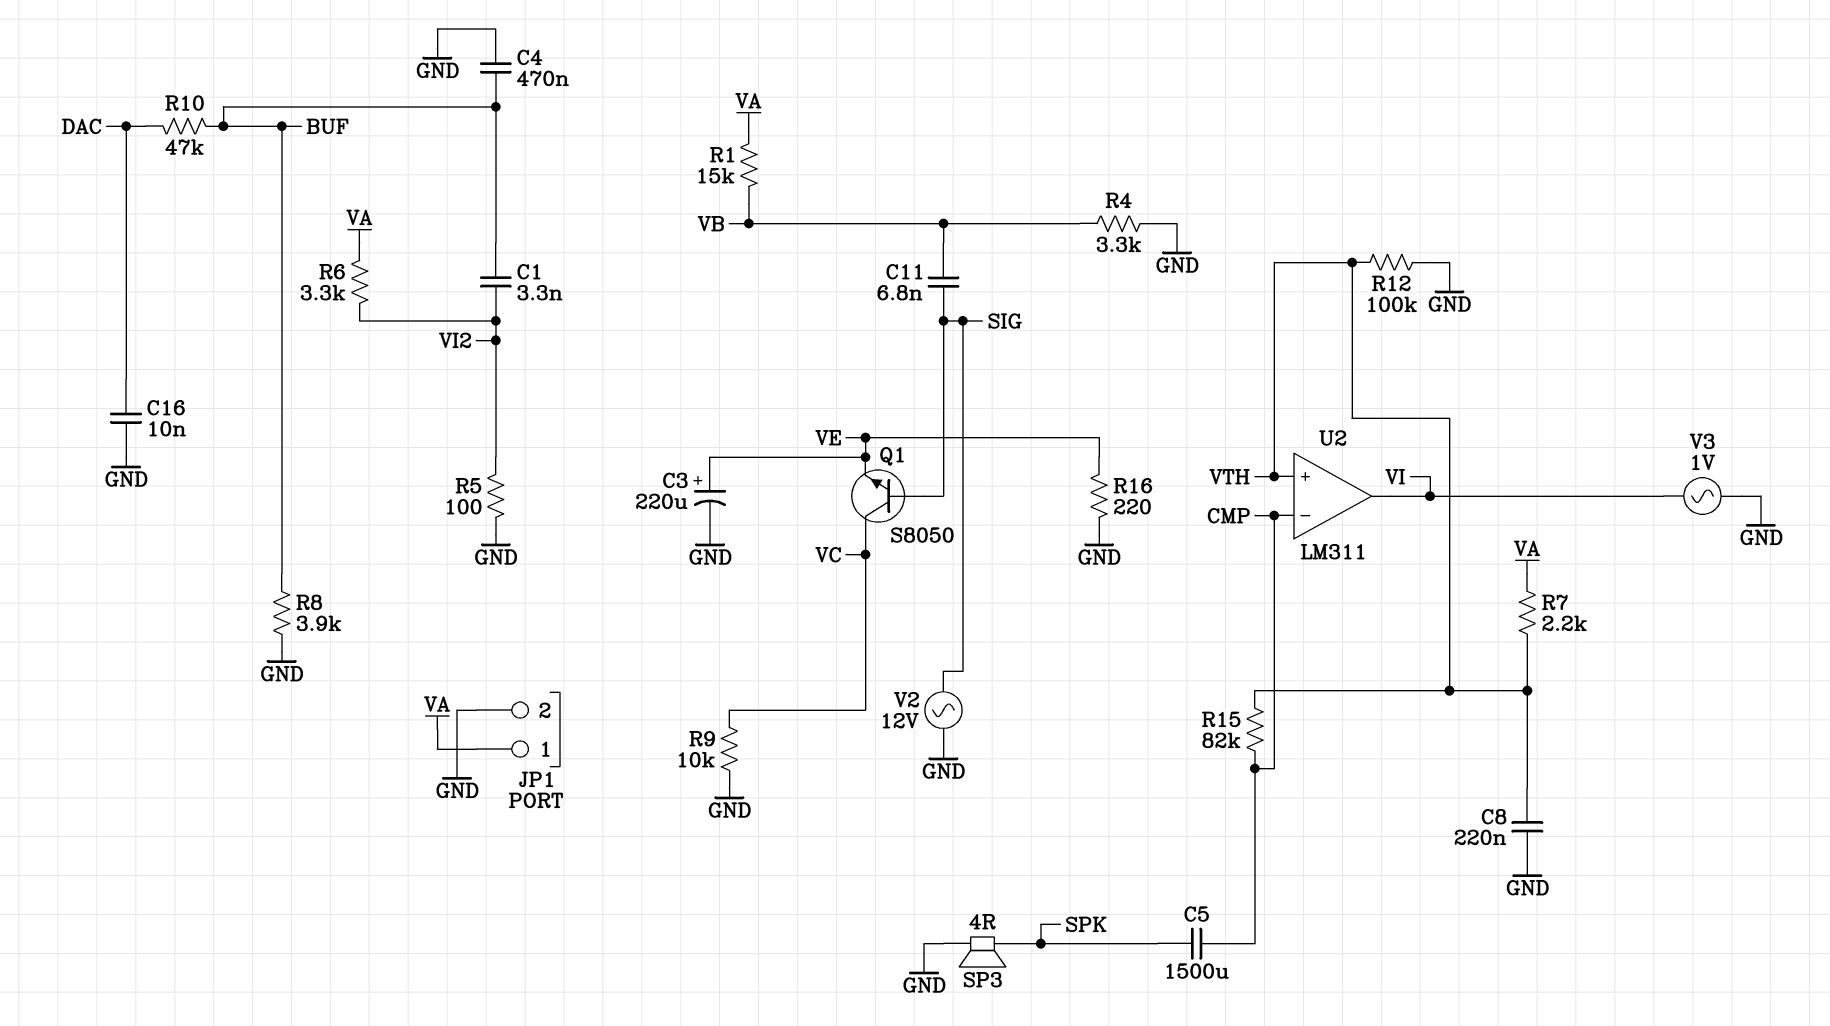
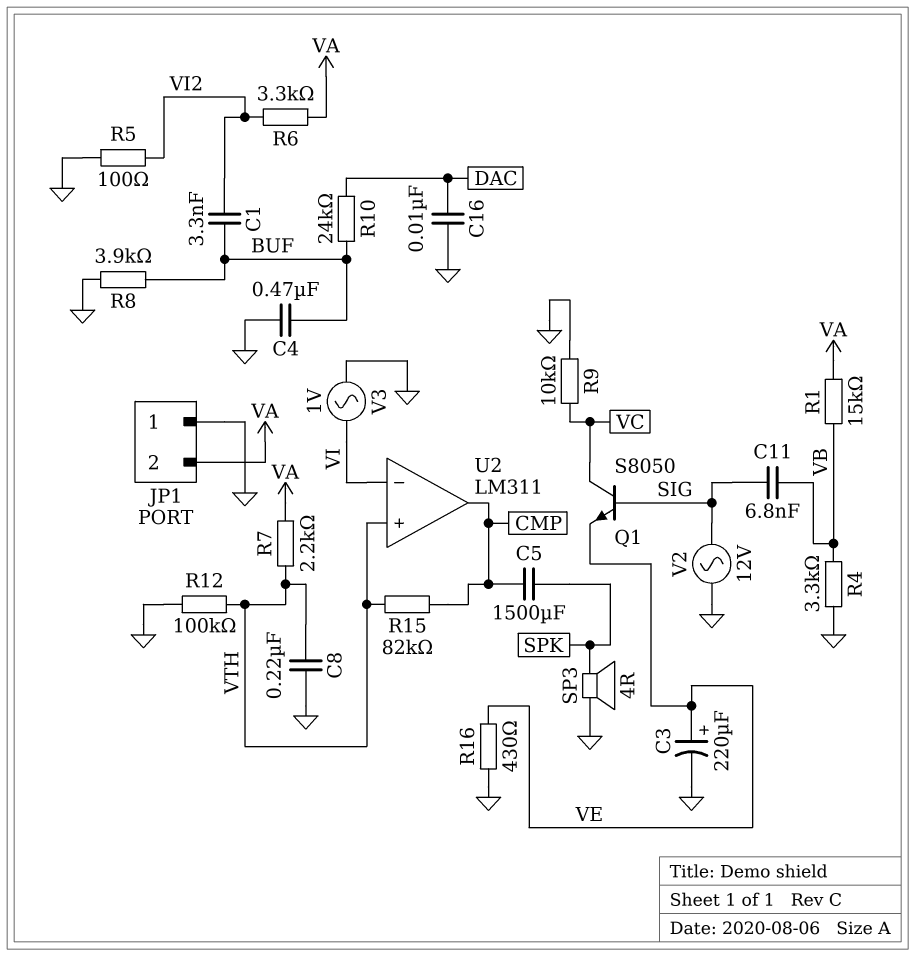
JP1 pin 1: VA -> GND
JP1 pin 2: GND -> VA
R10: 47k (BUF, DAC) -> 24k (BUF, DAC)
R16: 220 (GND, VE) -> 430 (GND, VE)
U2 pin in-: CMP -> VI
U2 pin out: VI -> CMP

